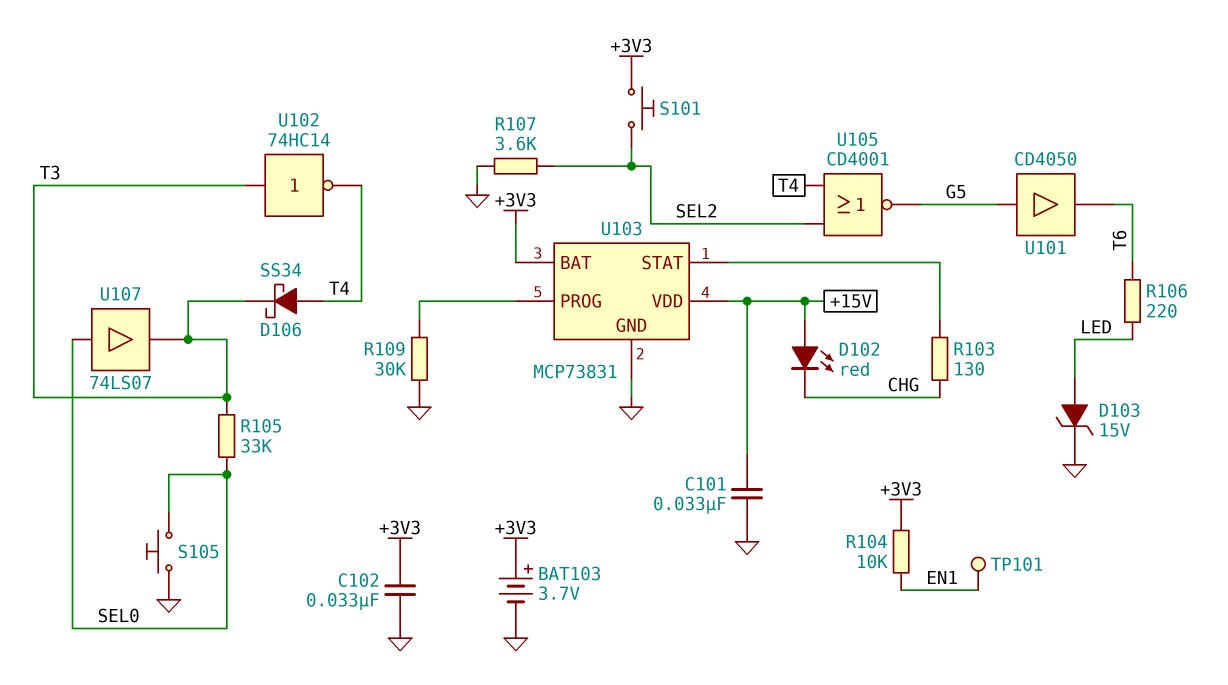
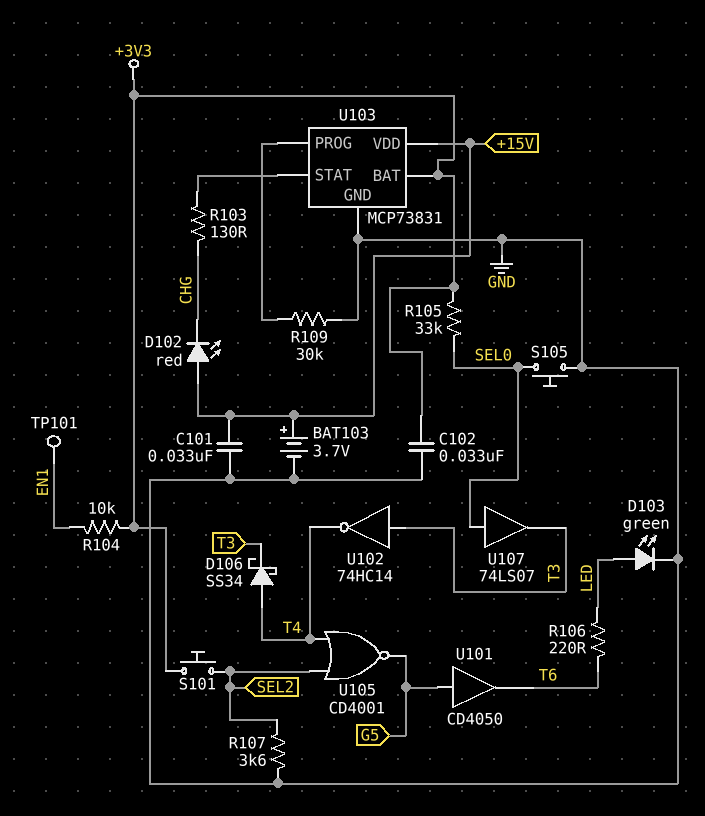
BAT103: 3.7V (plus +3V3, minus GND) -> 3.7V (plus +15V, minus GND)
D103: zener 15V (A LED, K GND) -> LED green (A LED, K GND)
R105: 33k (SEL0, T3) -> 33k (+3V3, SEL0)

